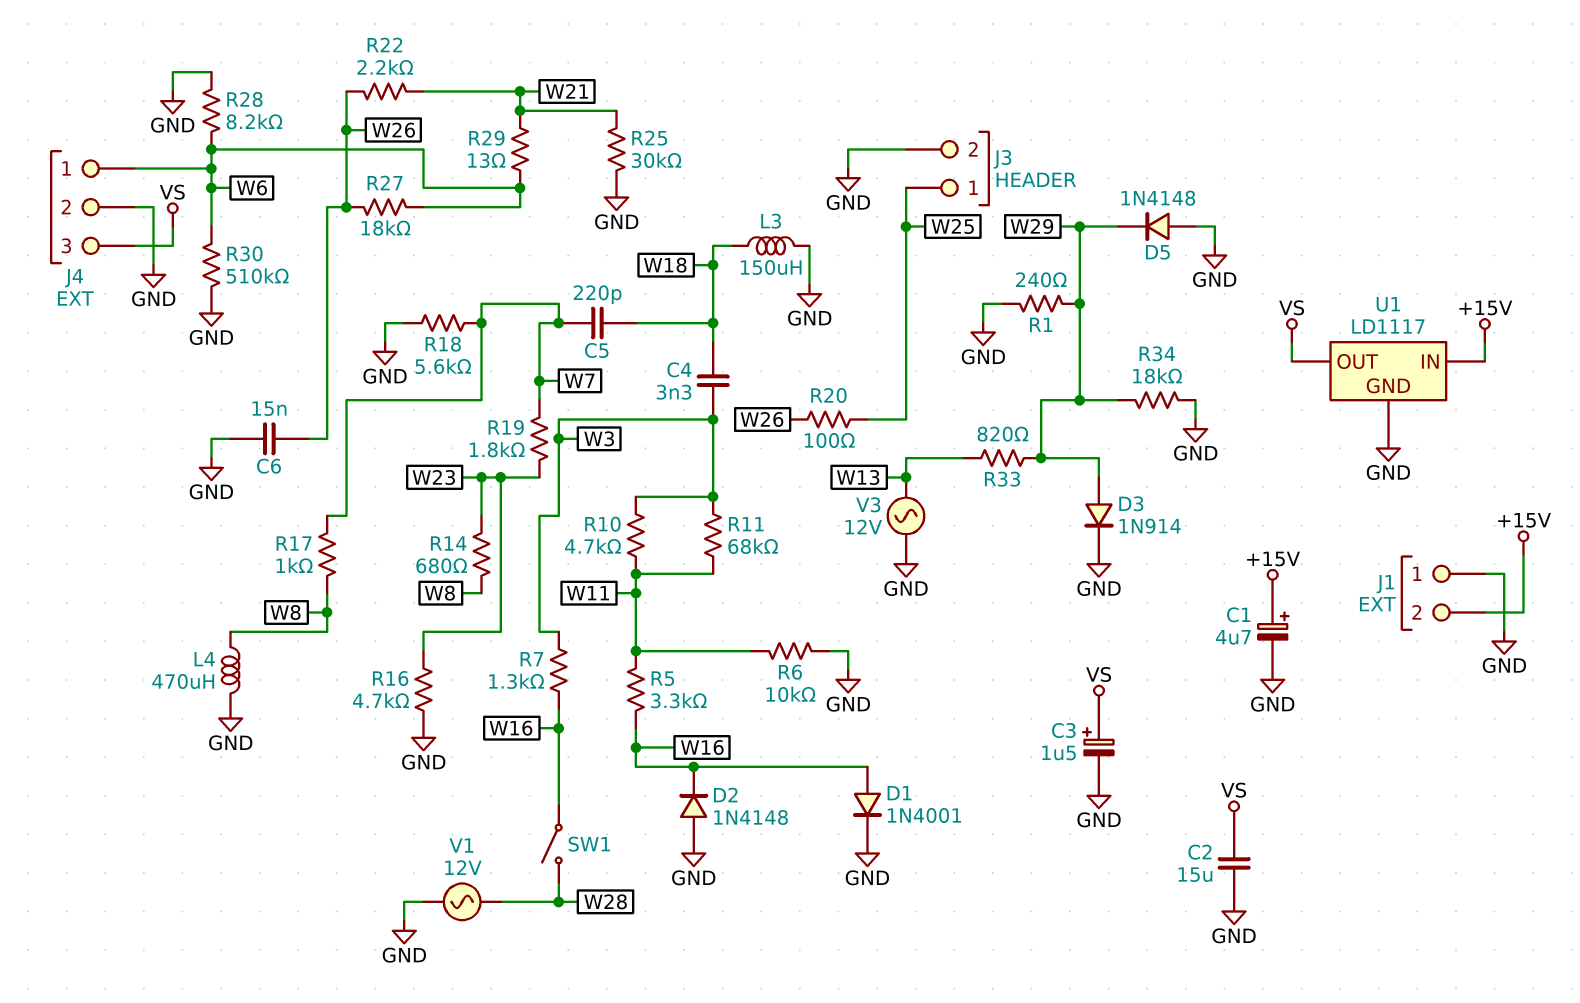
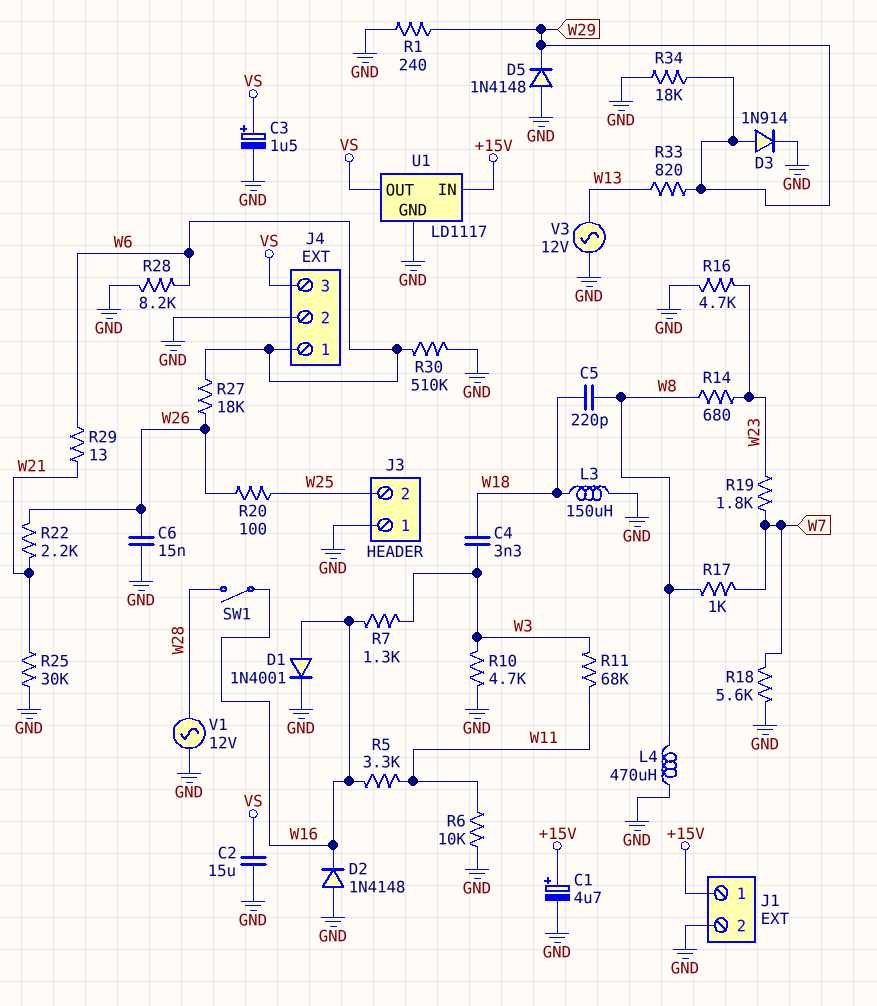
C5: 220pF (W7, W18) -> 220pF (W8, W18)
J1 pin 1: GND -> +15V
J1 pin 2: +15V -> GND
J3 pin 1: W25 -> GND
J3 pin 2: GND -> W25
R10: 4.7k (W3, W11) -> 4.7k (GND, W3)

